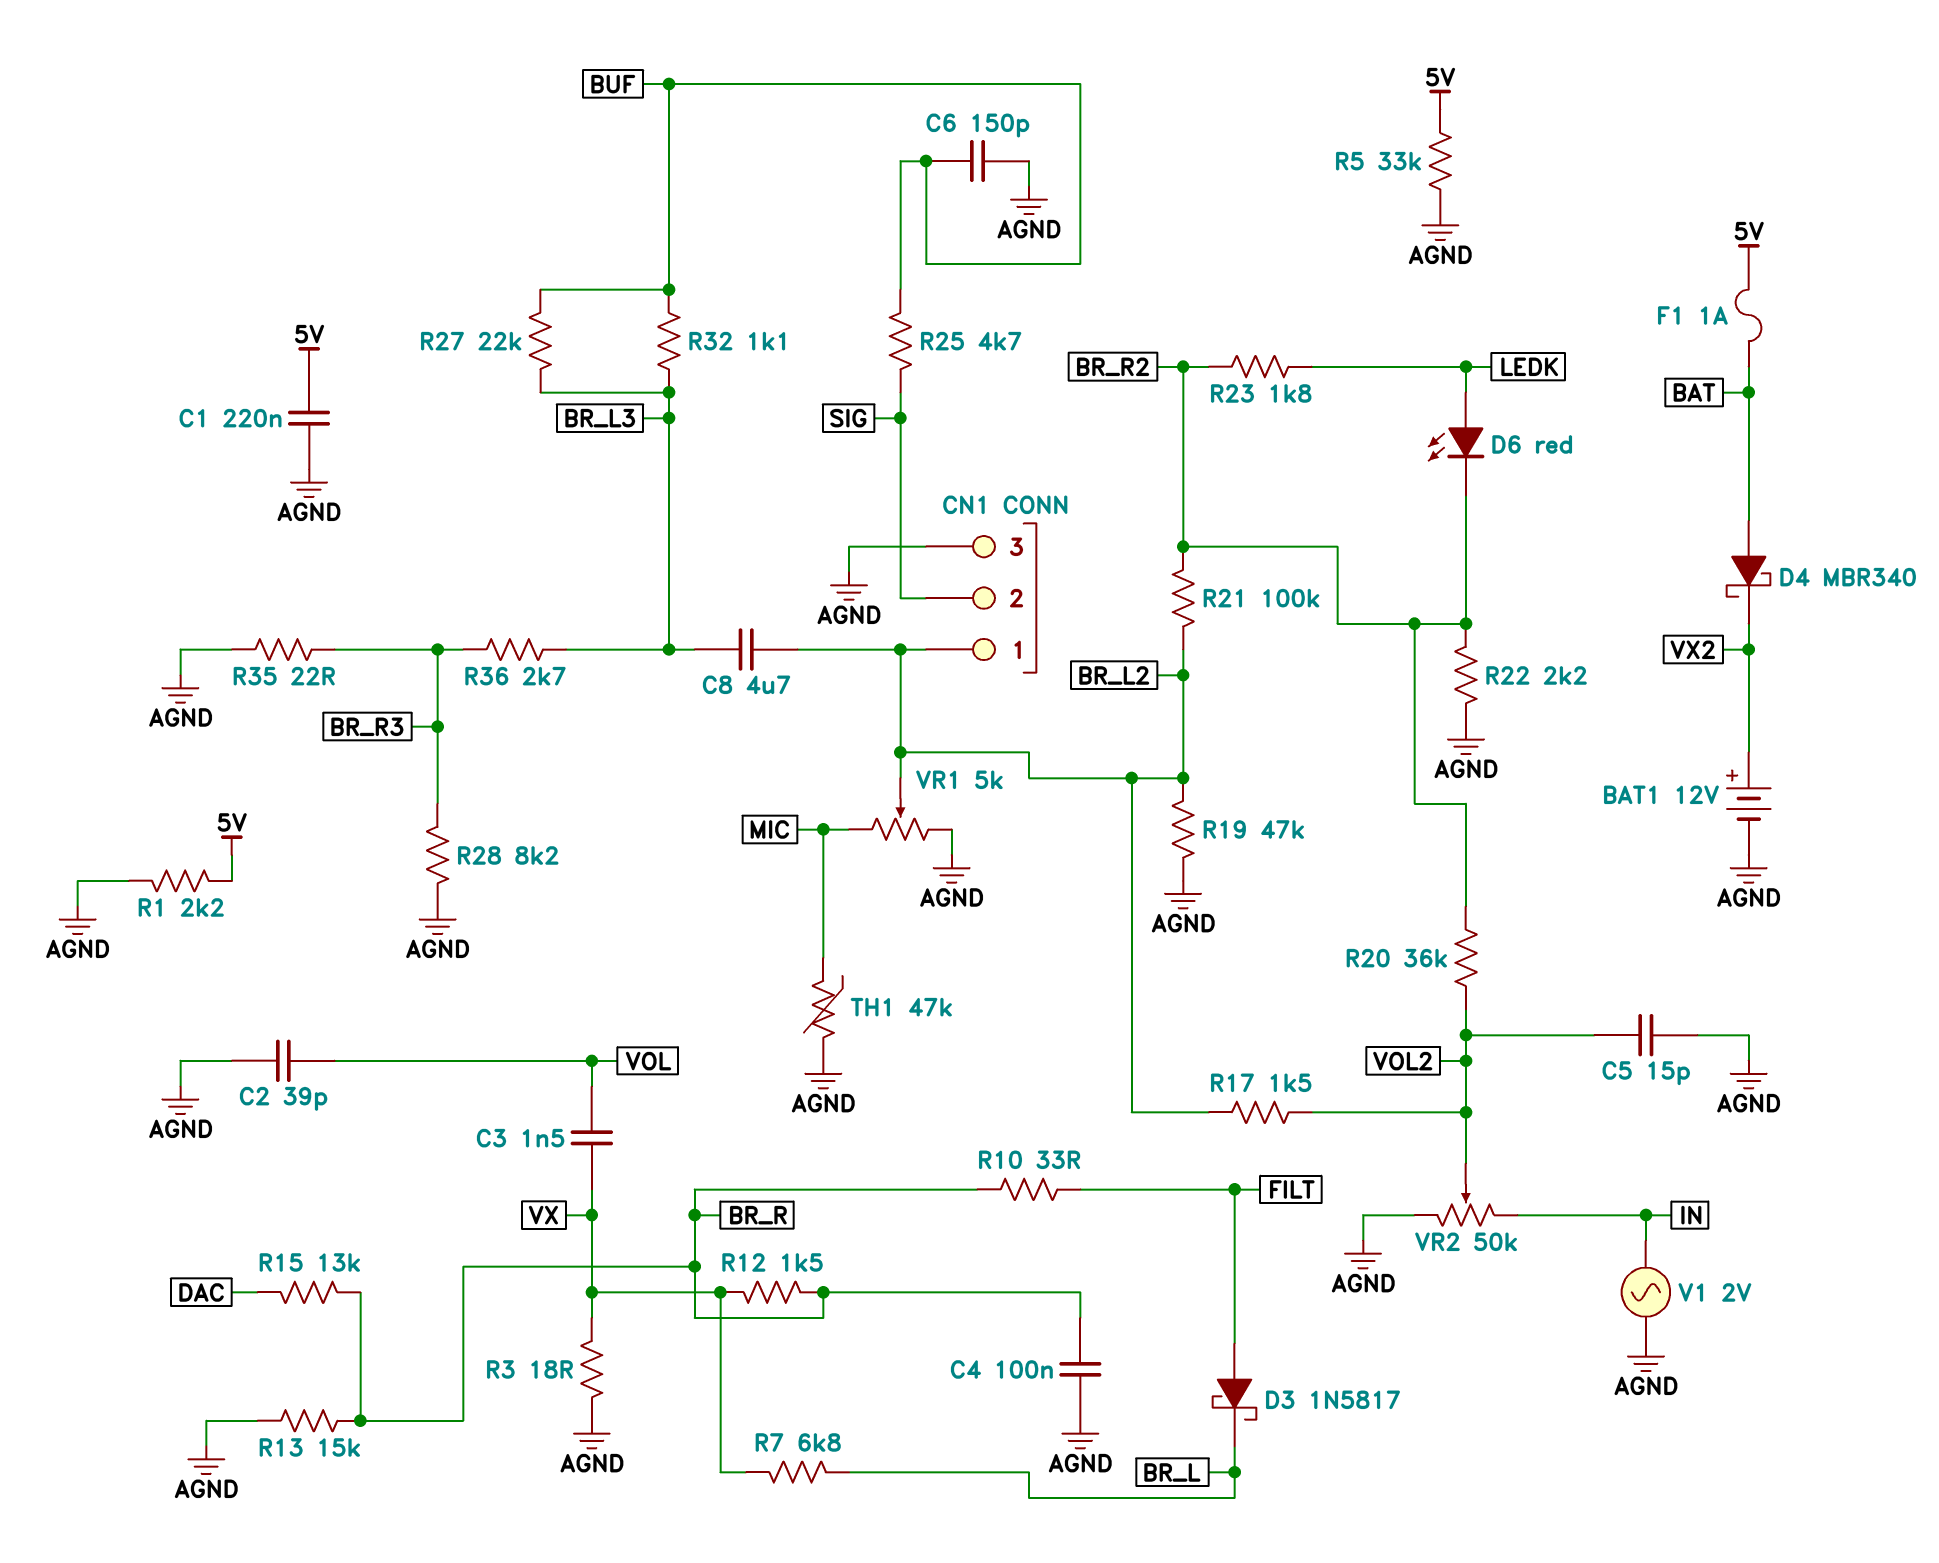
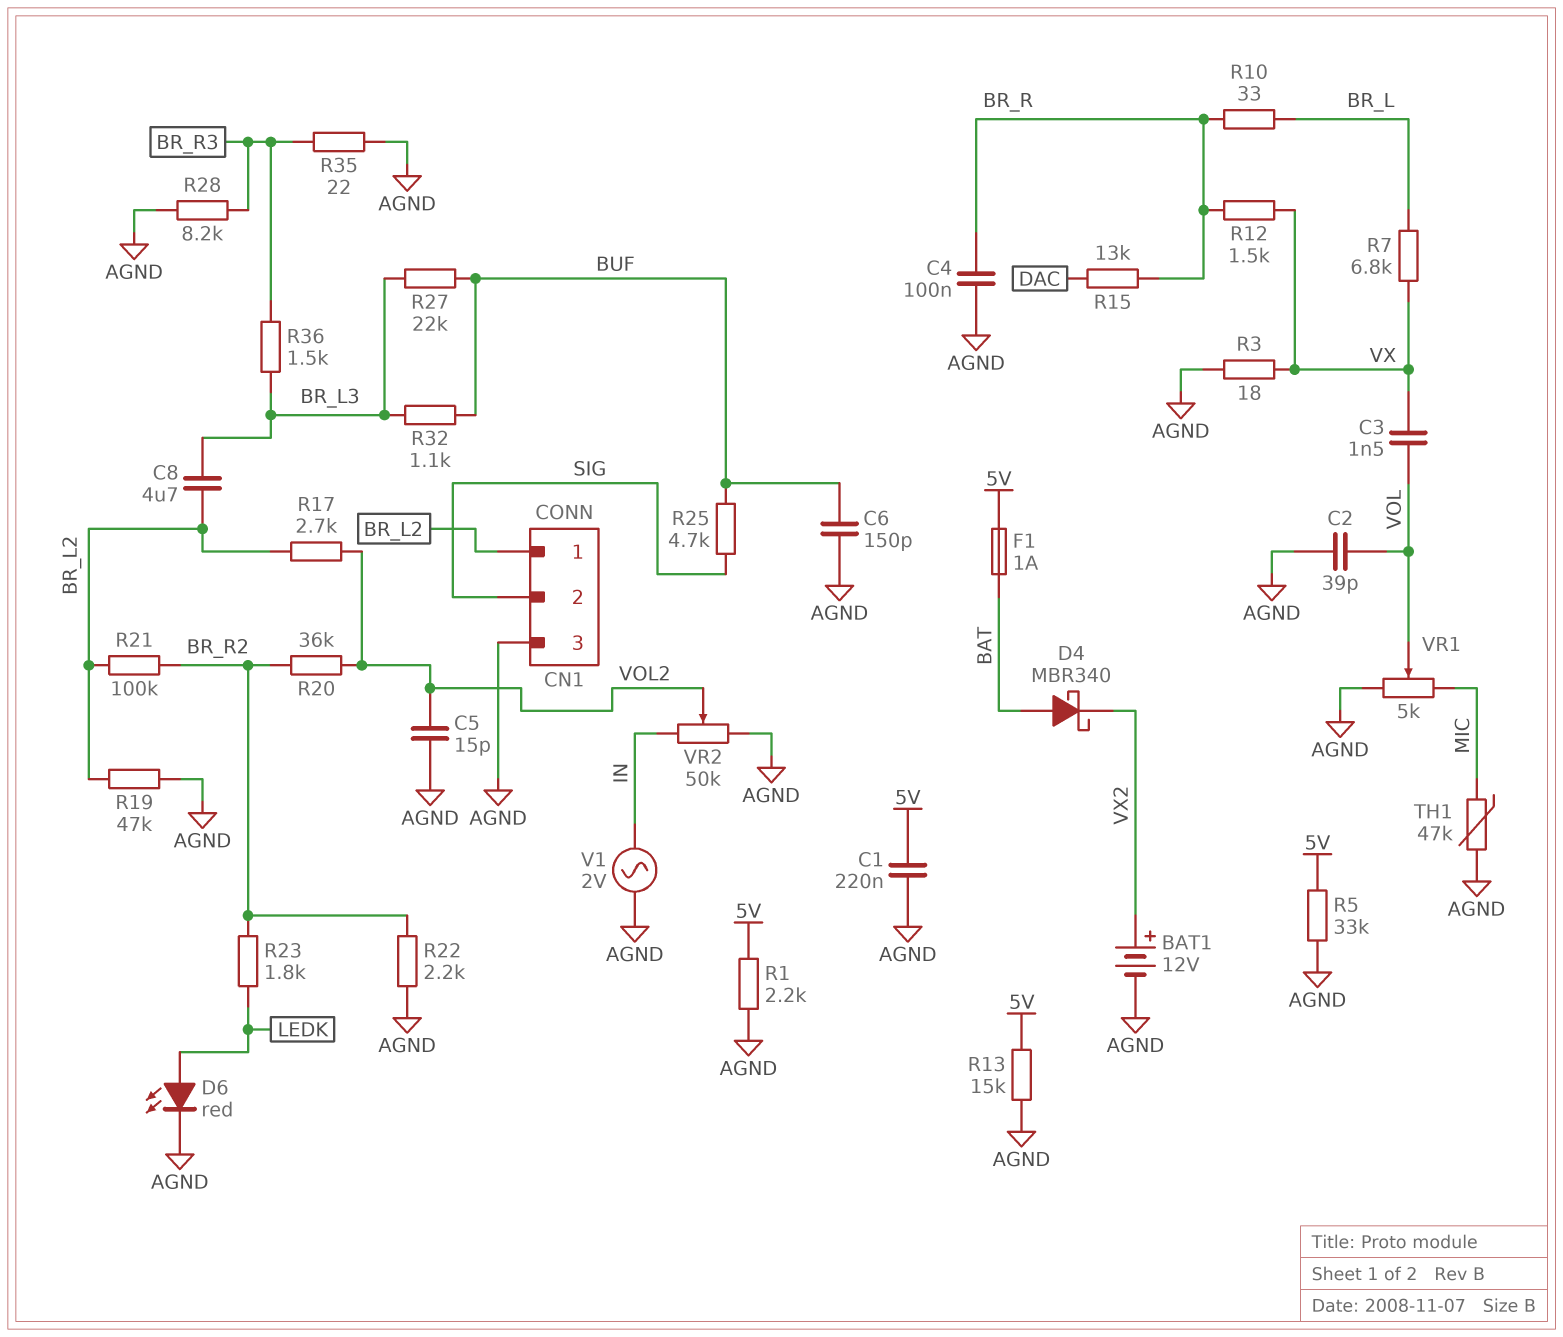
D3: schottky 1N5817 (A FILT, K BR_L) -> none
D6: LED red (A LEDK, K BR_R2) -> LED red (A LEDK, K AGND)
R10: 33 (BR_R, FILT) -> 33 (BR_L, BR_R)
R13: 15k (AGND, BR_R) -> 15k (5V, AGND)
R17: 1.5k (BR_L2, VOL2) -> 2.7k (BR_L2, VOL2)
R36: 2.7k (BR_L3, BR_R3) -> 1.5k (BR_L3, BR_R3)
VR1: 5k (AGND, MIC, wiper BR_L2) -> 5k (AGND, MIC, wiper VOL)

